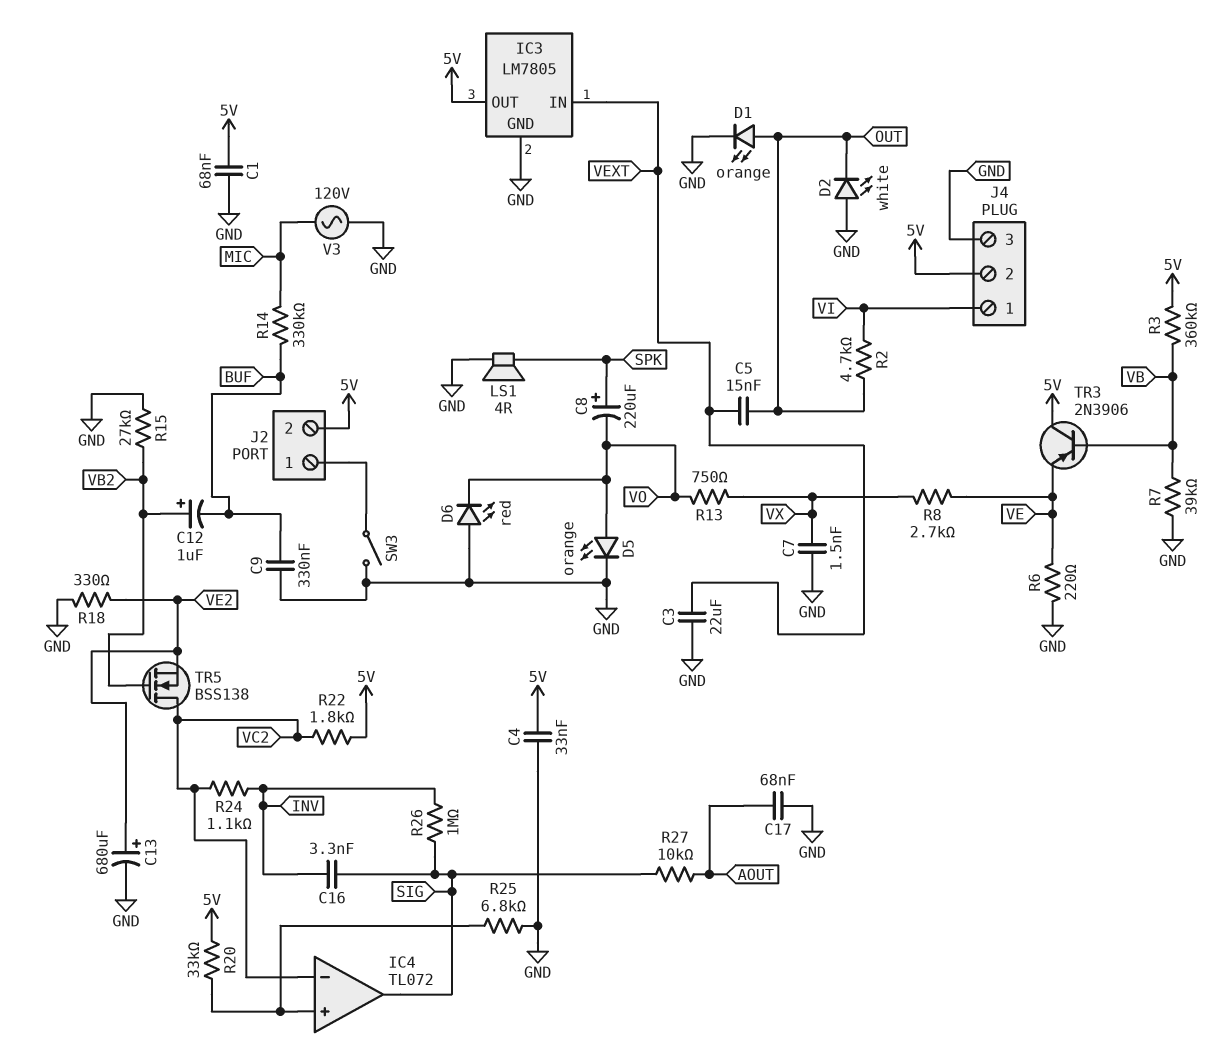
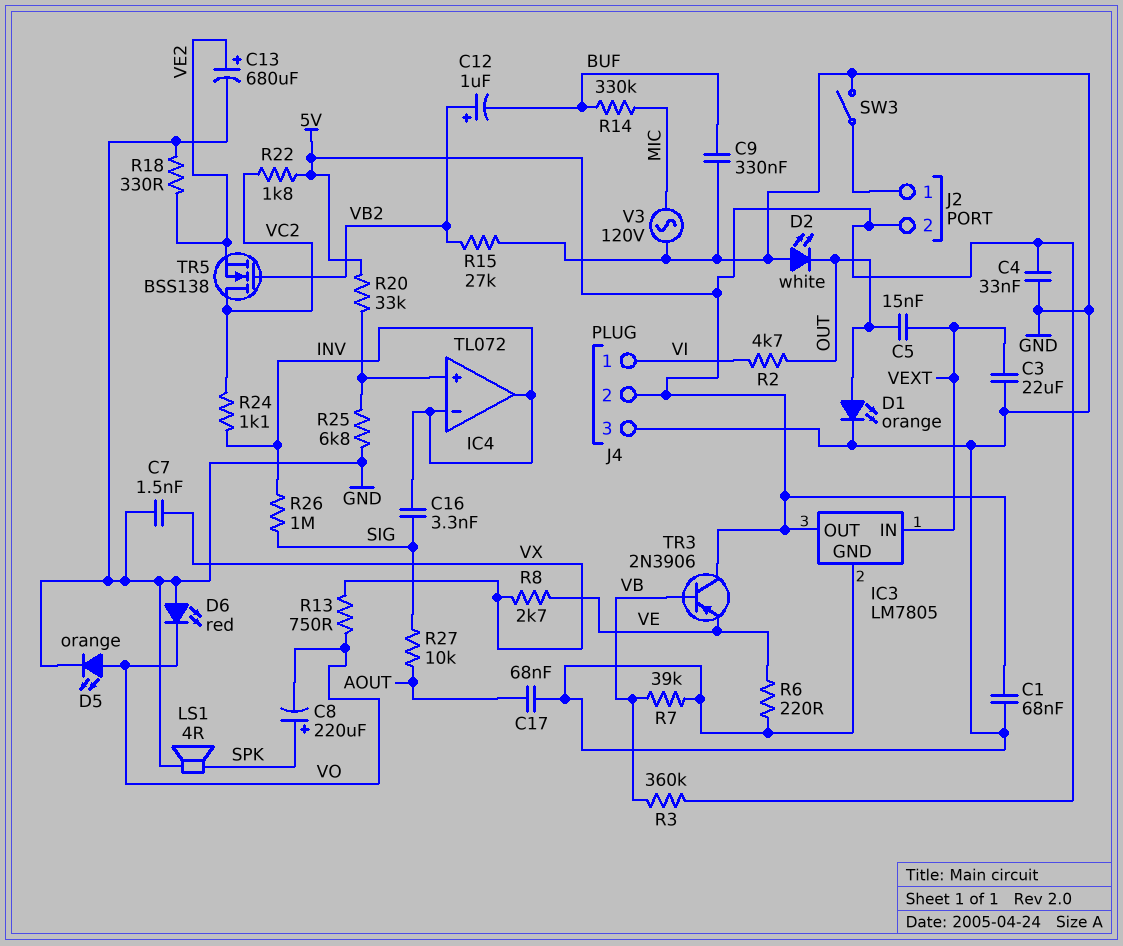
IC4 pin in-: VC2 -> INV
IC4 pin out: SIG -> INV

